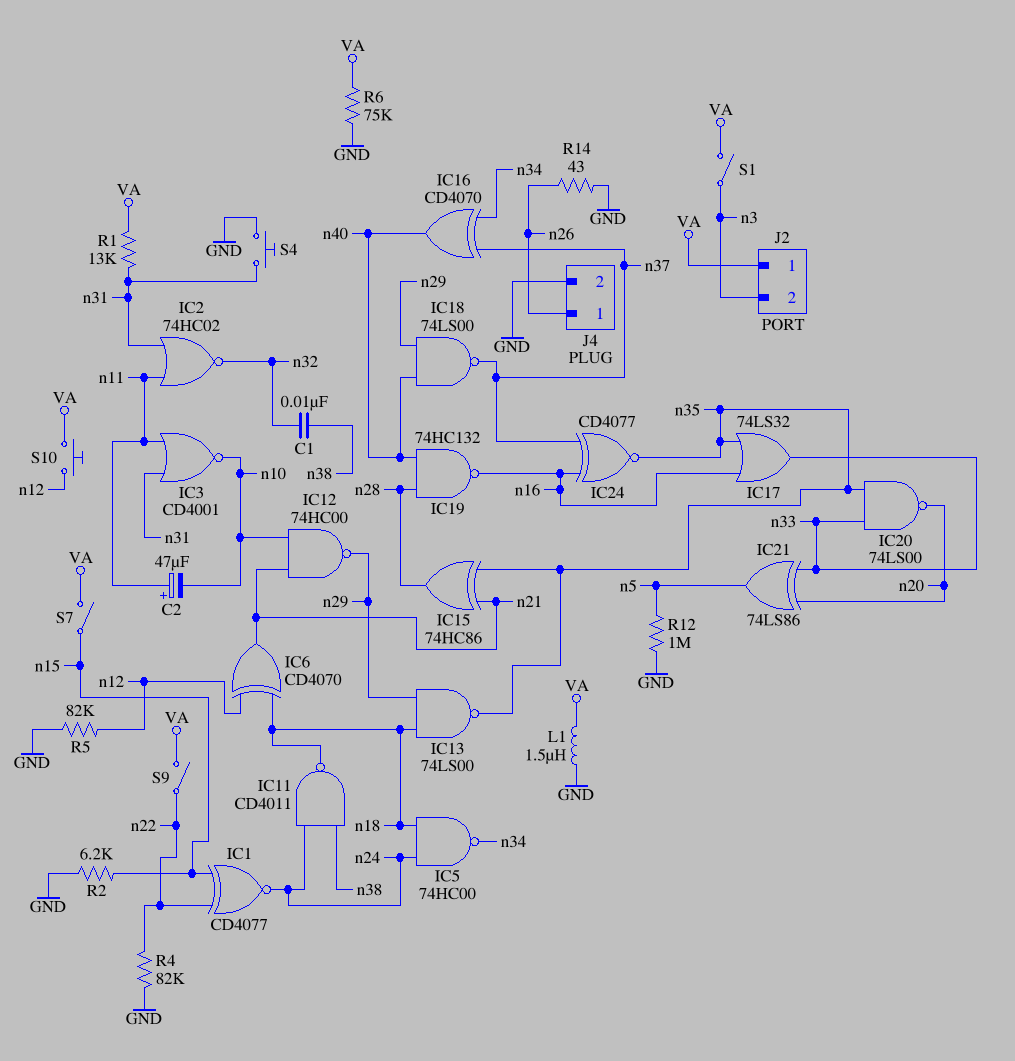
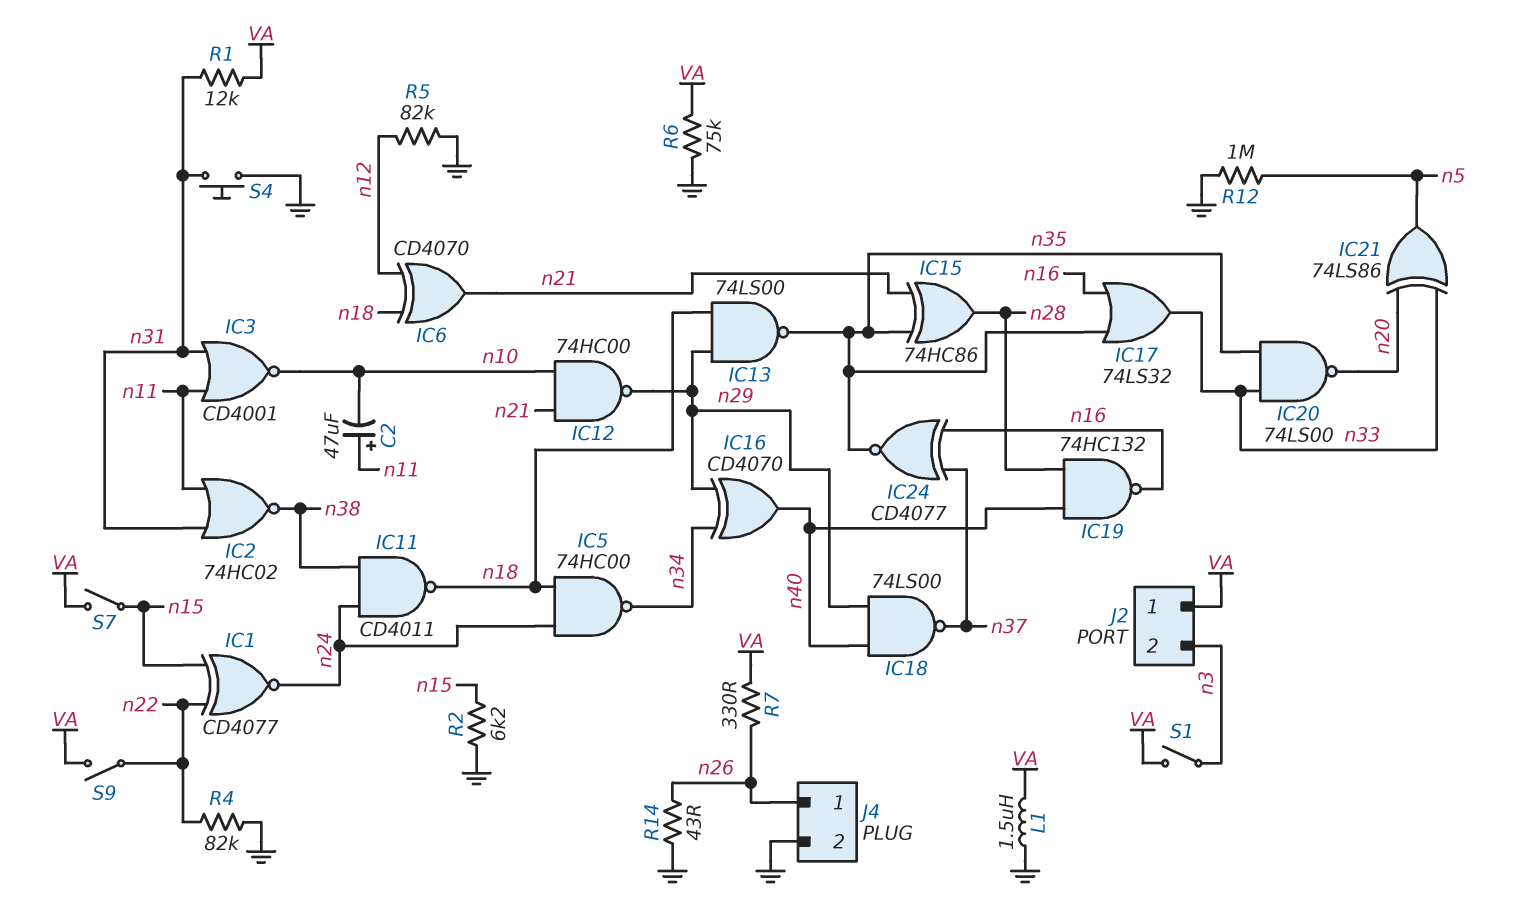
C1: 10nF (n32, n38) -> none
IC2: NOR 74HC02 (in n11, in n31, out n32) -> NOR 74HC02 (in n11, in n31, out n38)
IC16: XOR CD4070 (in n34, in n37, out n40) -> XOR CD4070 (in n29, in n34, out n40)
R1: 13k (VA, n31) -> 12k (VA, n31)
R7: none -> 330 (VA, n26)
S10: button (VA, n12) -> none

